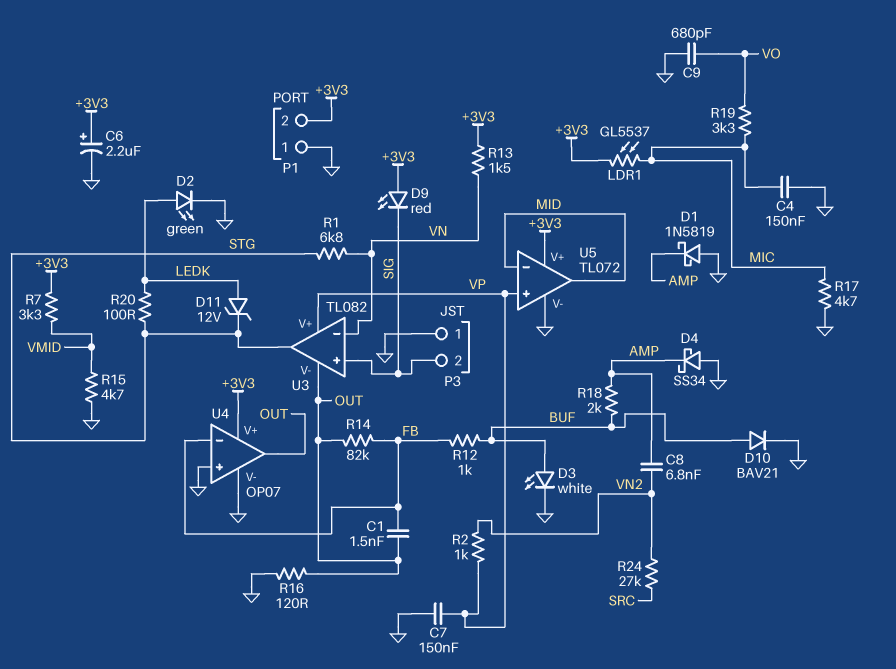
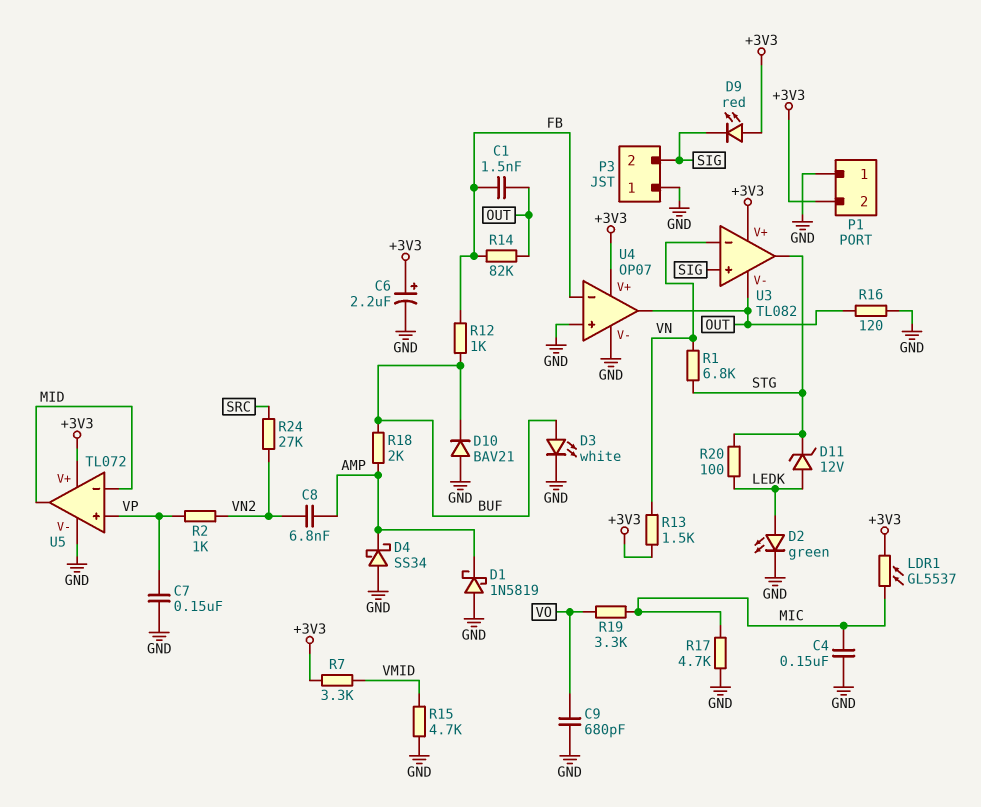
D10: diode BAV21 (A BUF, K GND) -> diode BAV21 (A GND, K BUF)
U3 pin V+: VP -> +3V3

